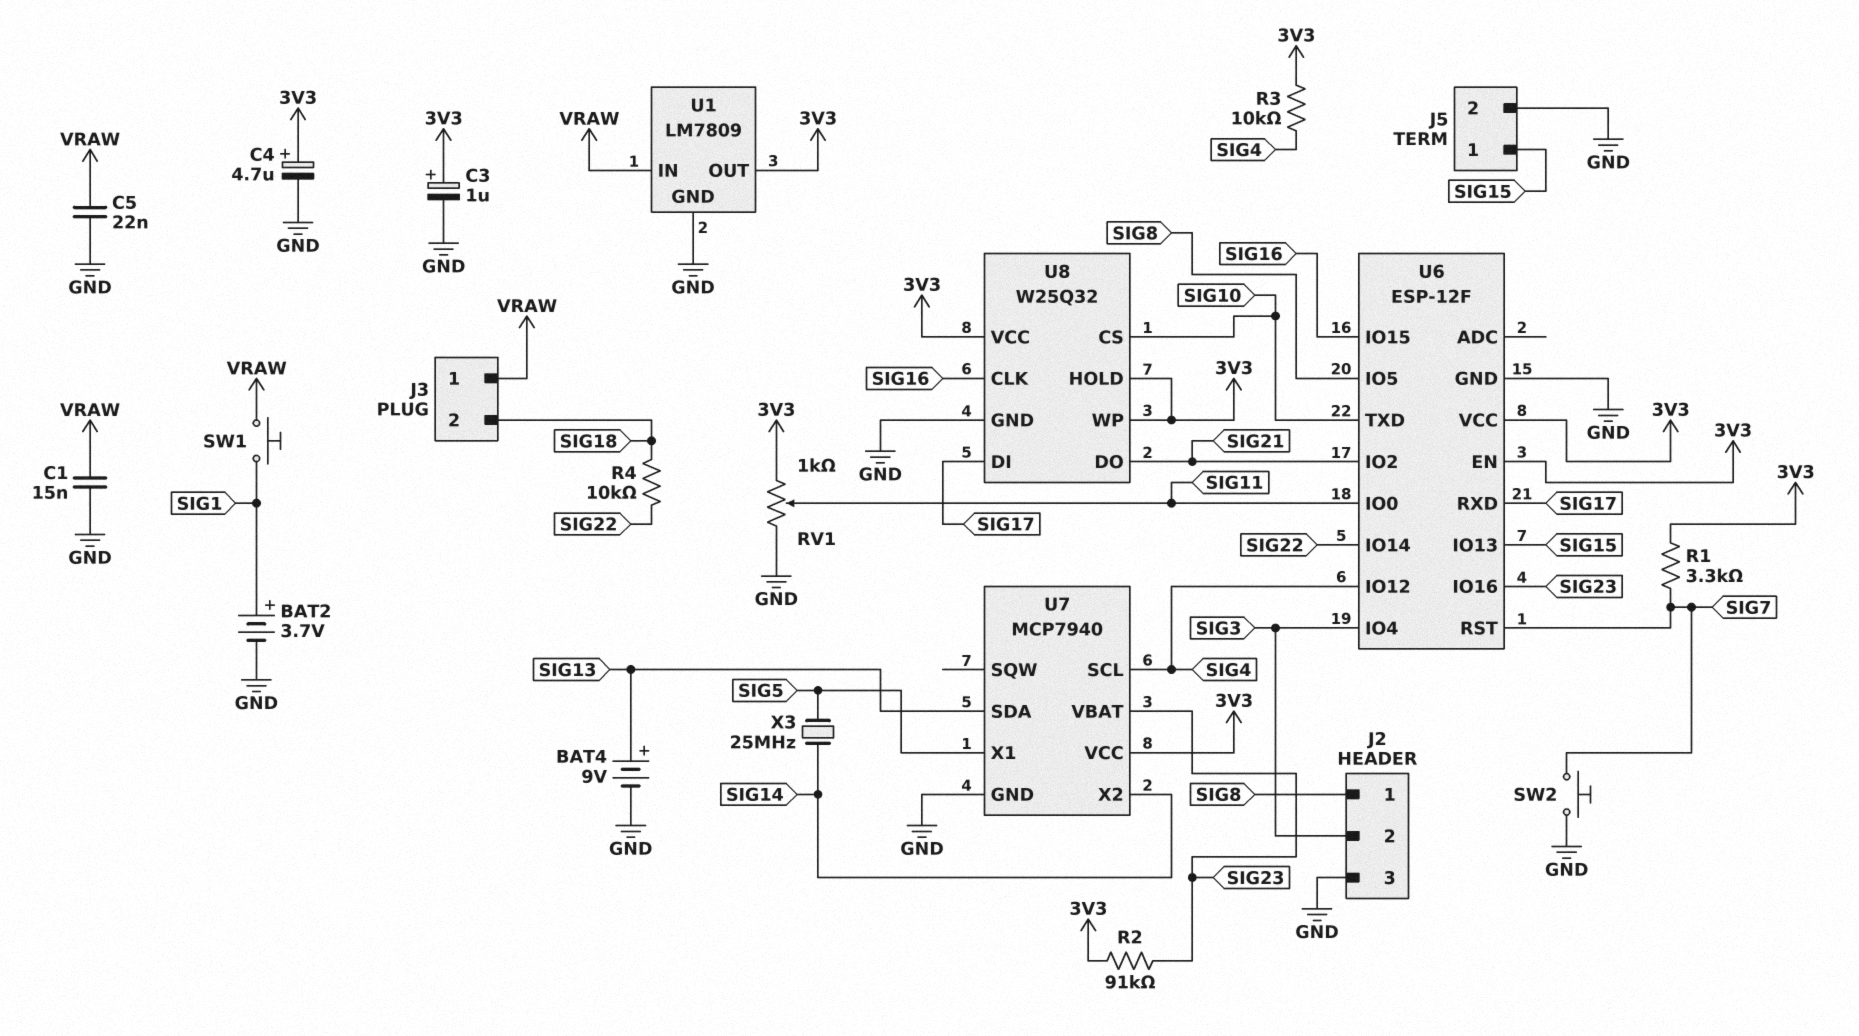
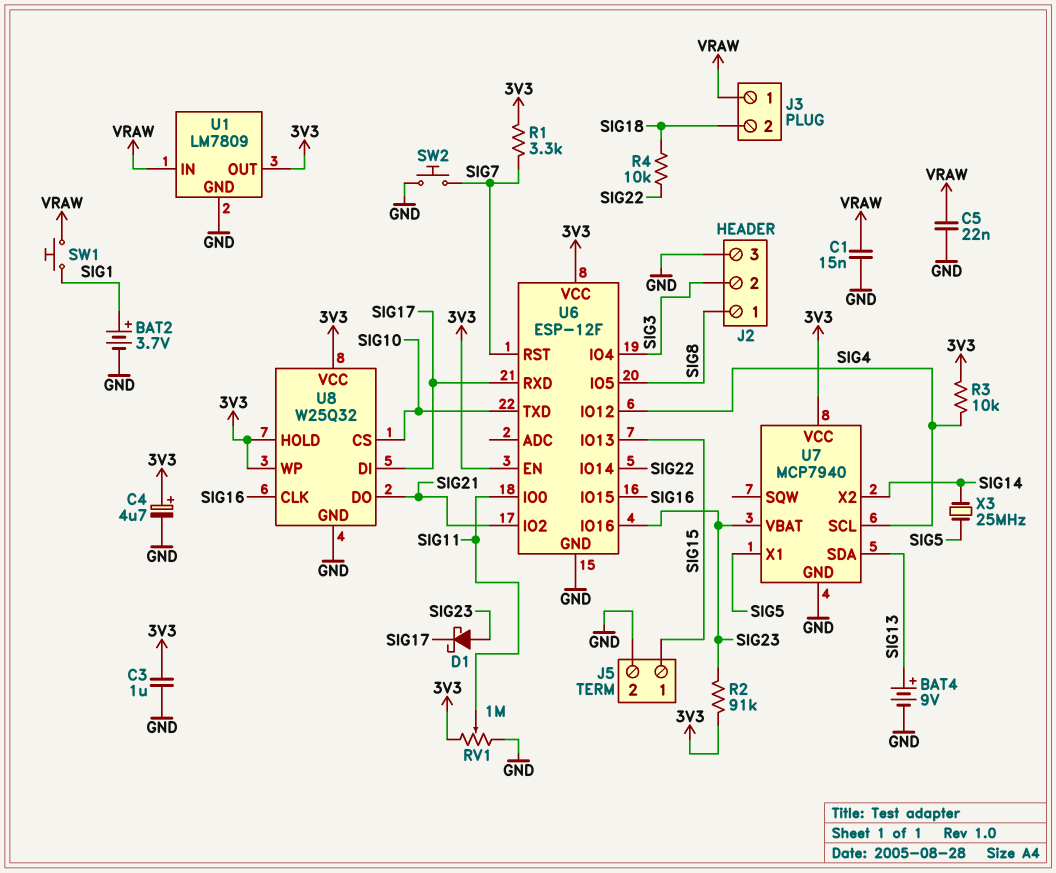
C3: 1uF (plus 3V3, minus GND) -> 1uF (3V3, GND)
D1: none -> schottky (A SIG23, K SIG17)
RV1: 1k (3V3, GND, wiper SIG11) -> 1M (3V3, GND, wiper SIG11)

